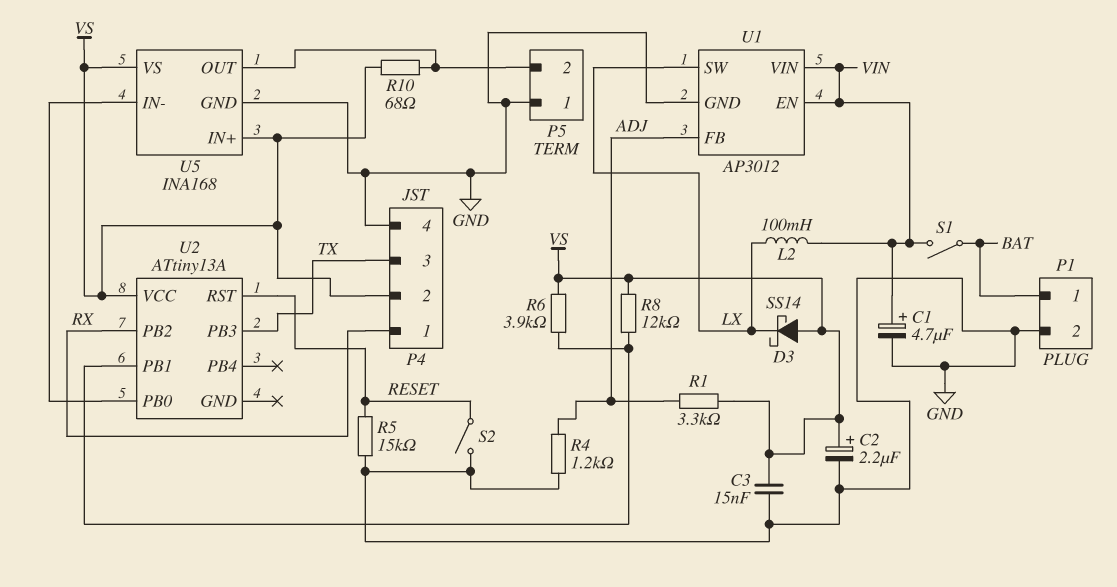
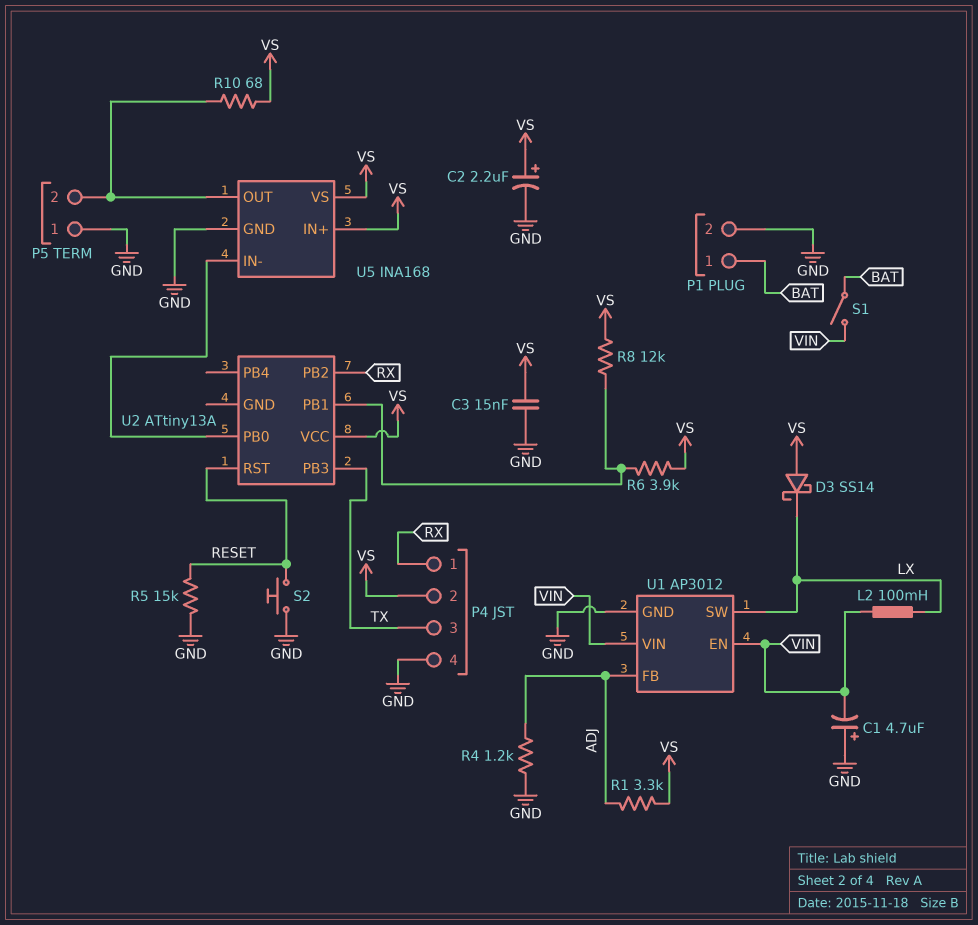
C1: 4.7uF (plus VIN, minus GND) -> 4.7uF (plus GND, minus VIN)
S2: switch (GND, RESET) -> button (GND, RESET)

